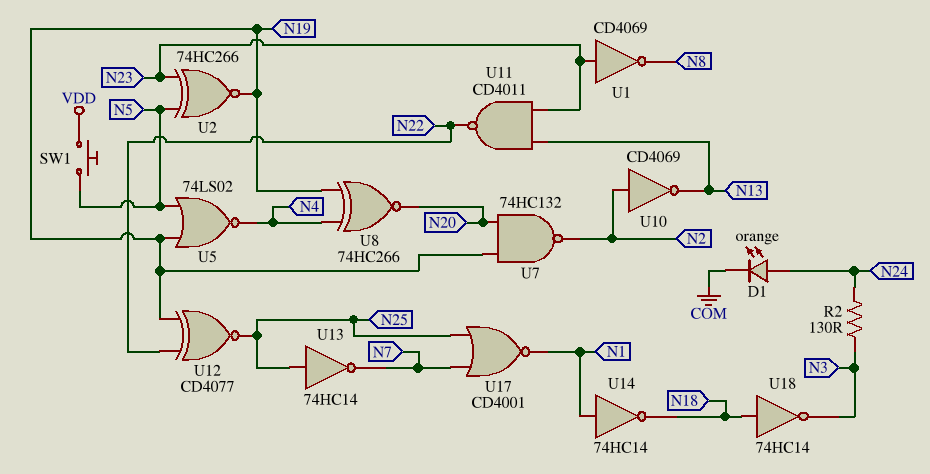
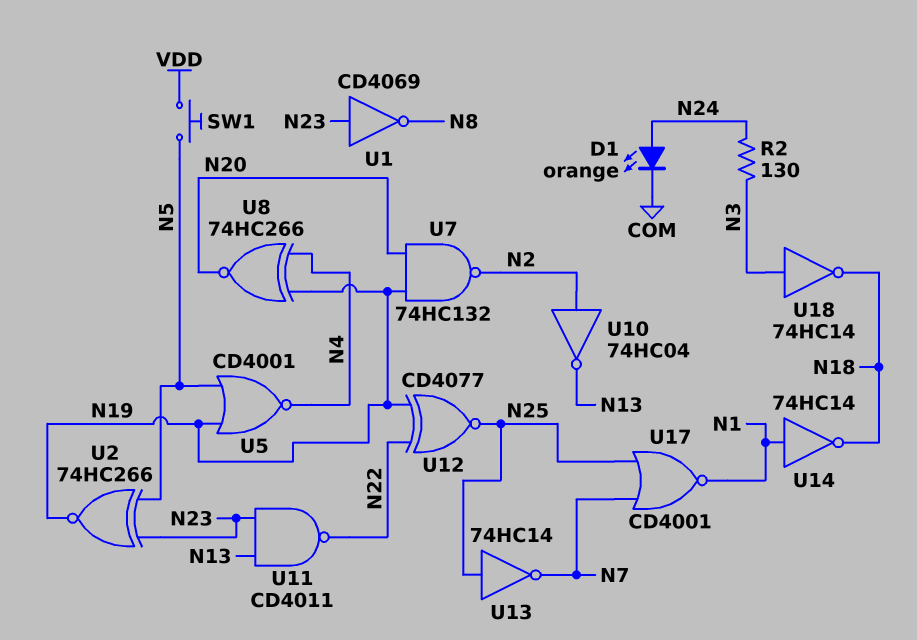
U5: NOR 74LS02 (in N5, in N19, out N4) -> NOR CD4001 (in N5, in N19, out N4)
U10: NOT CD4069 (in N2, out N13) -> NOT 74HC04 (in N2, out N13)
U18: NOT 74HC14 (in N18, out N3) -> NOT 74HC14 (in N3, out N18)

